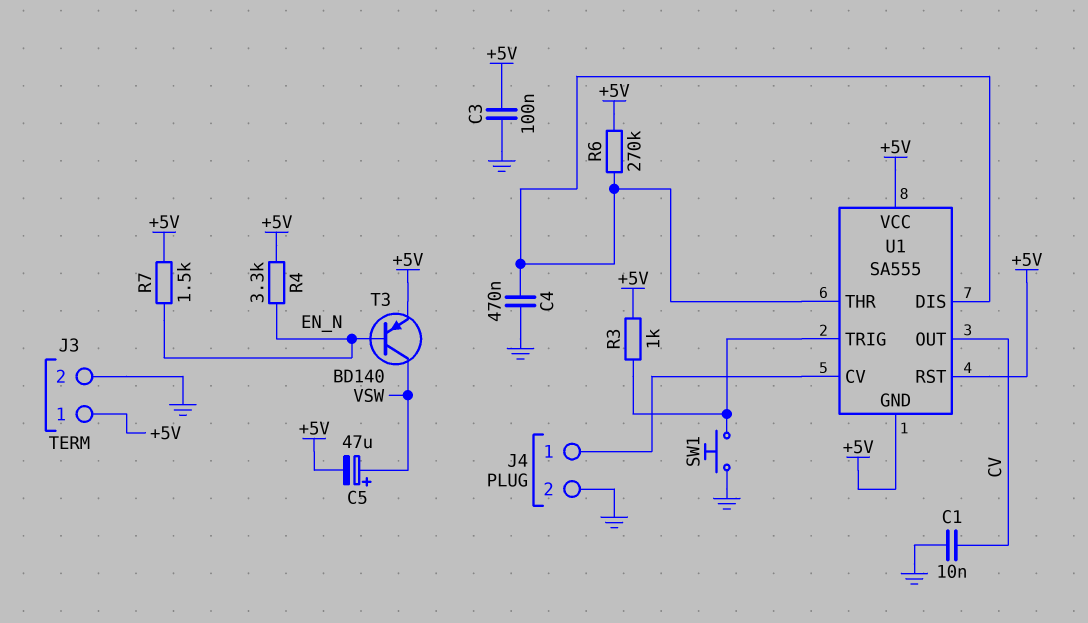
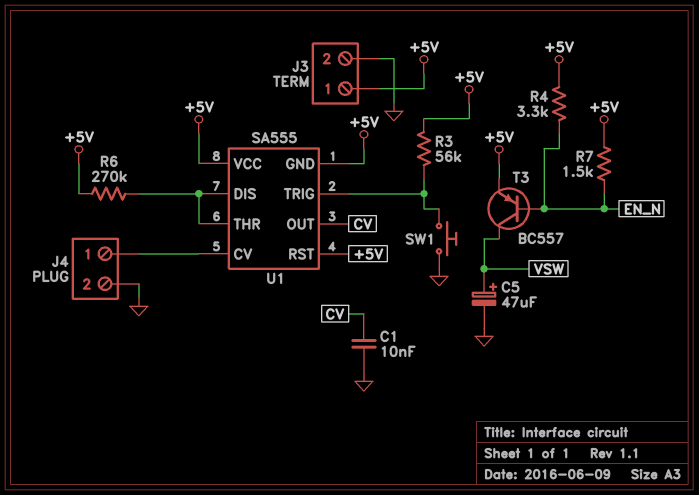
C3: 100nF (+5V, GND) -> none
C4: 470nF (GND, U1/DIS) -> none
C5: 47uF (plus VSW, minus +5V) -> 47uF (plus VSW, minus GND)
R3: 1k (+5V, U1/TRIG) -> 56k (+5V, U1/TRIG)
T3: PNP BD140 (B EN_N, C VSW, E +5V) -> PNP BC557 (B EN_N, C VSW, E +5V)

